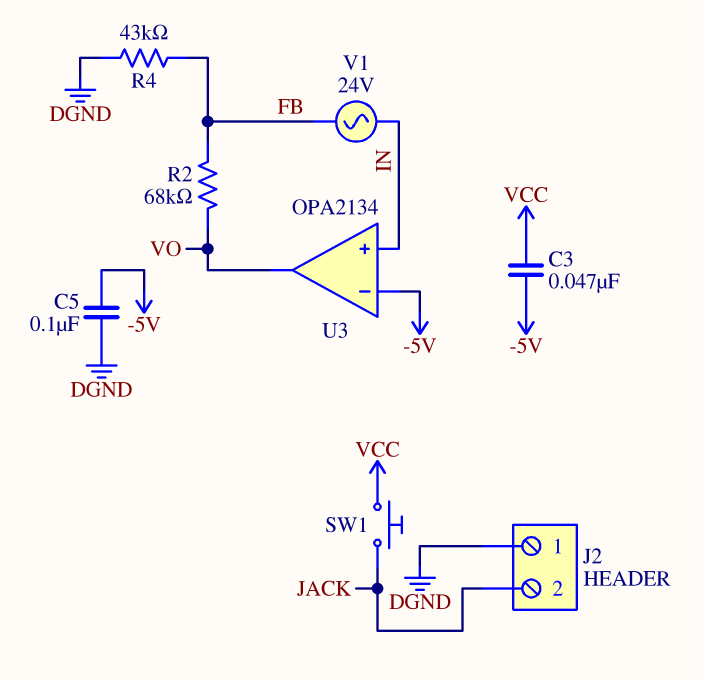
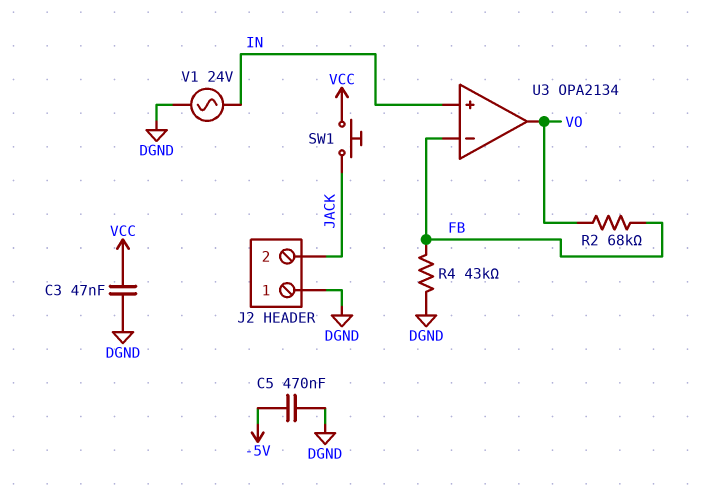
C3: 47nF (-5V, VCC) -> 47nF (DGND, VCC)
C5: 100nF (-5V, DGND) -> 470nF (-5V, DGND)
U3 pin in-: -5V -> FB
V1: AC 24V (FB, IN) -> AC 24V (DGND, IN)

